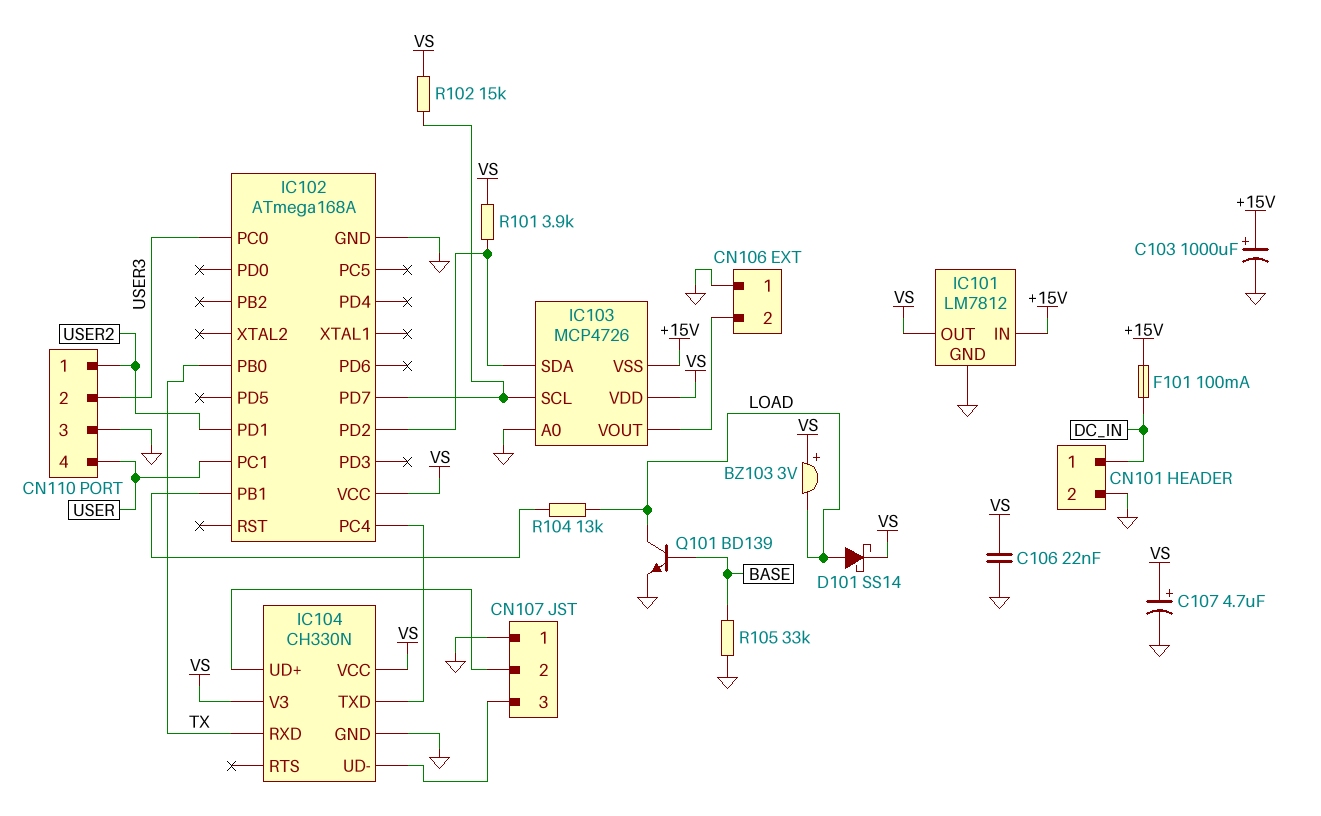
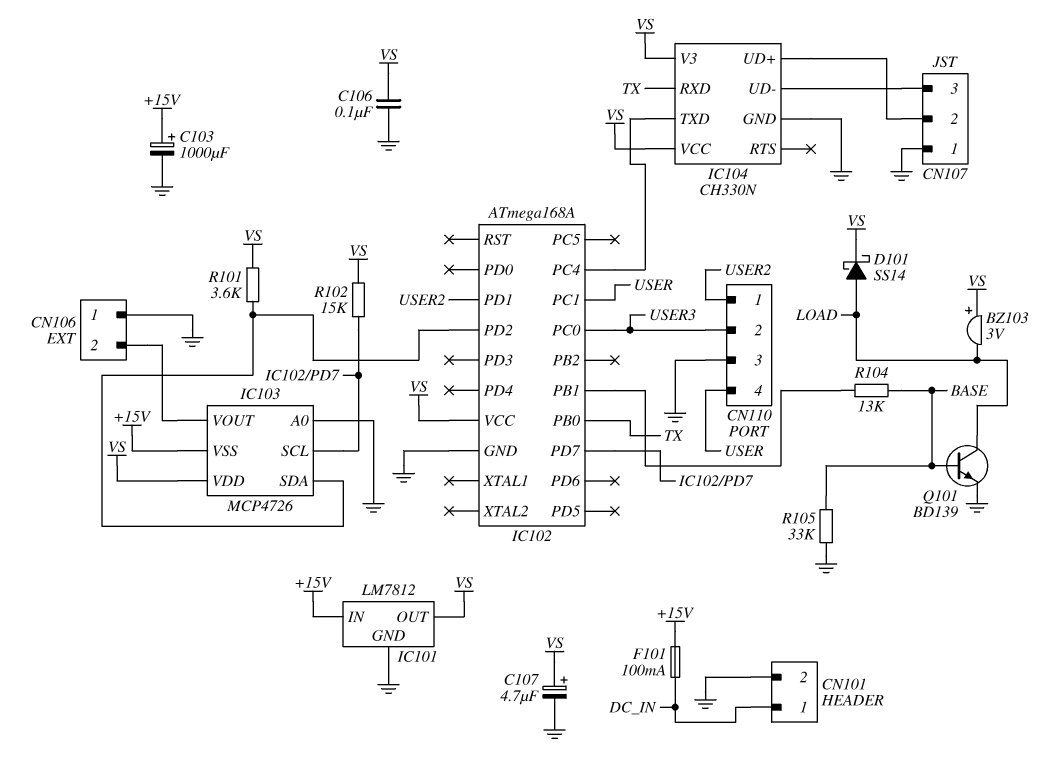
C106: 22nF (GND, VS) -> 100nF (GND, VS)
R101: 3.9k (IC102/PD2, VS) -> 3.6k (IC102/PD2, VS)
R104: 13k (IC102/PB1, LOAD) -> 13k (BASE, IC102/PB1)

